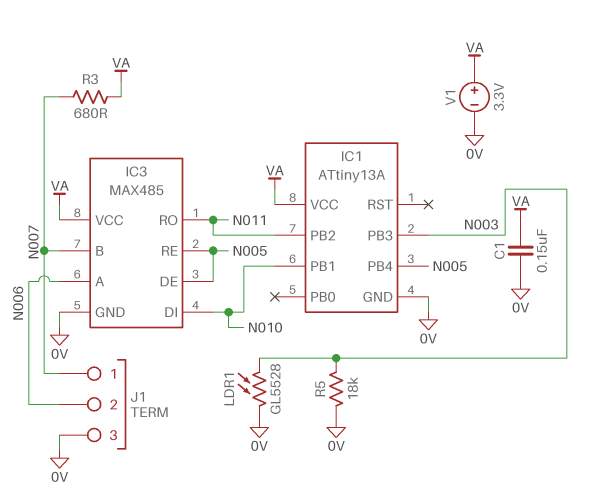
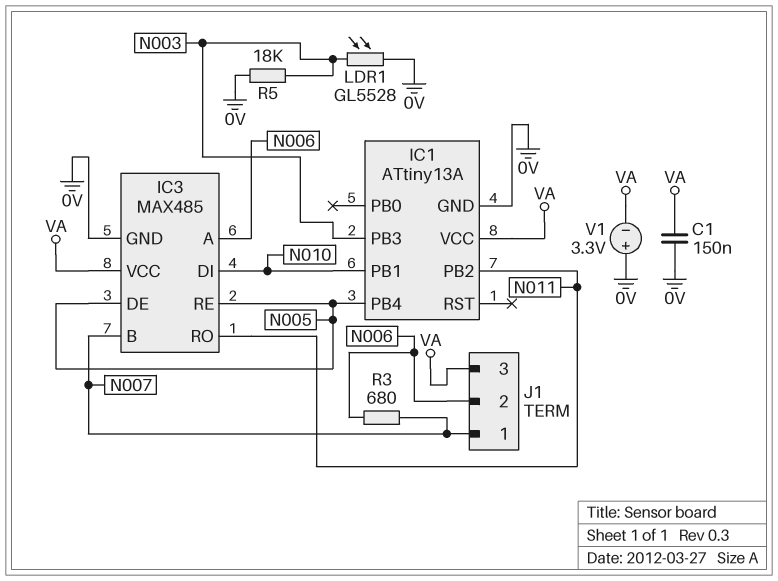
J1 pin 3: 0V -> VA
R3: 680 (N007, VA) -> 680 (N006, N007)
V1: 3.3V (plus VA, minus 0V) -> 3.3V (plus 0V, minus VA)

